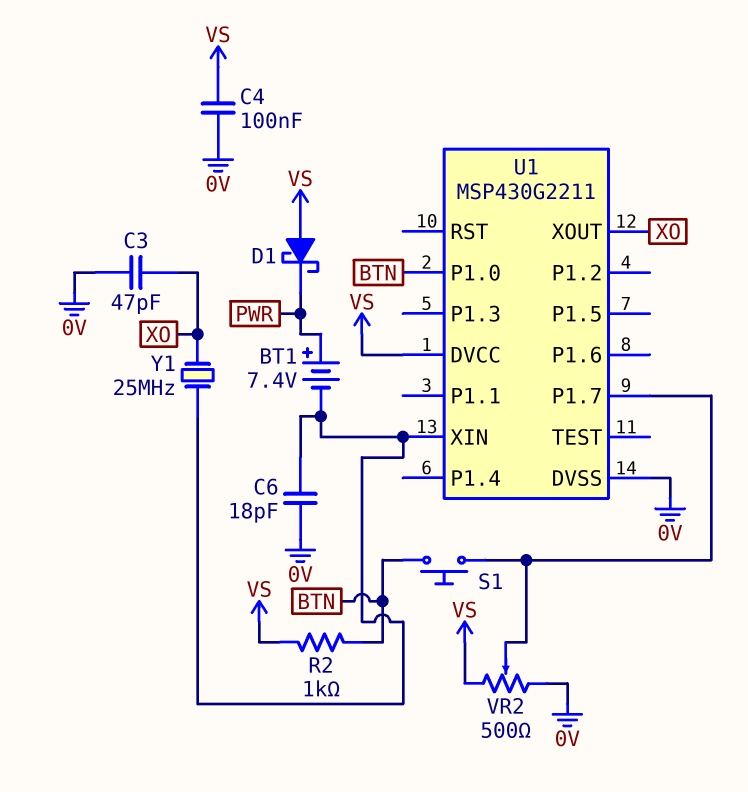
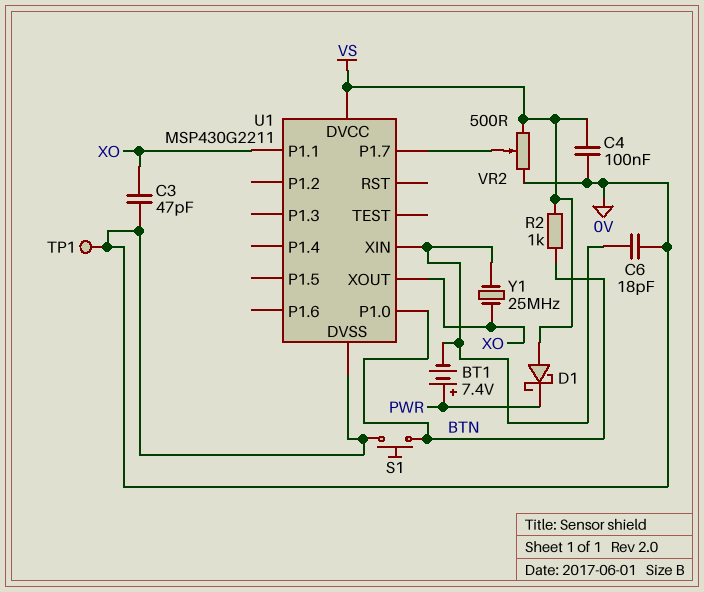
S1: button (BTN, U1/P1.7) -> button (0V, BTN)
TP1: none -> test point (0V)
U1 pin P1.1: none -> XO

